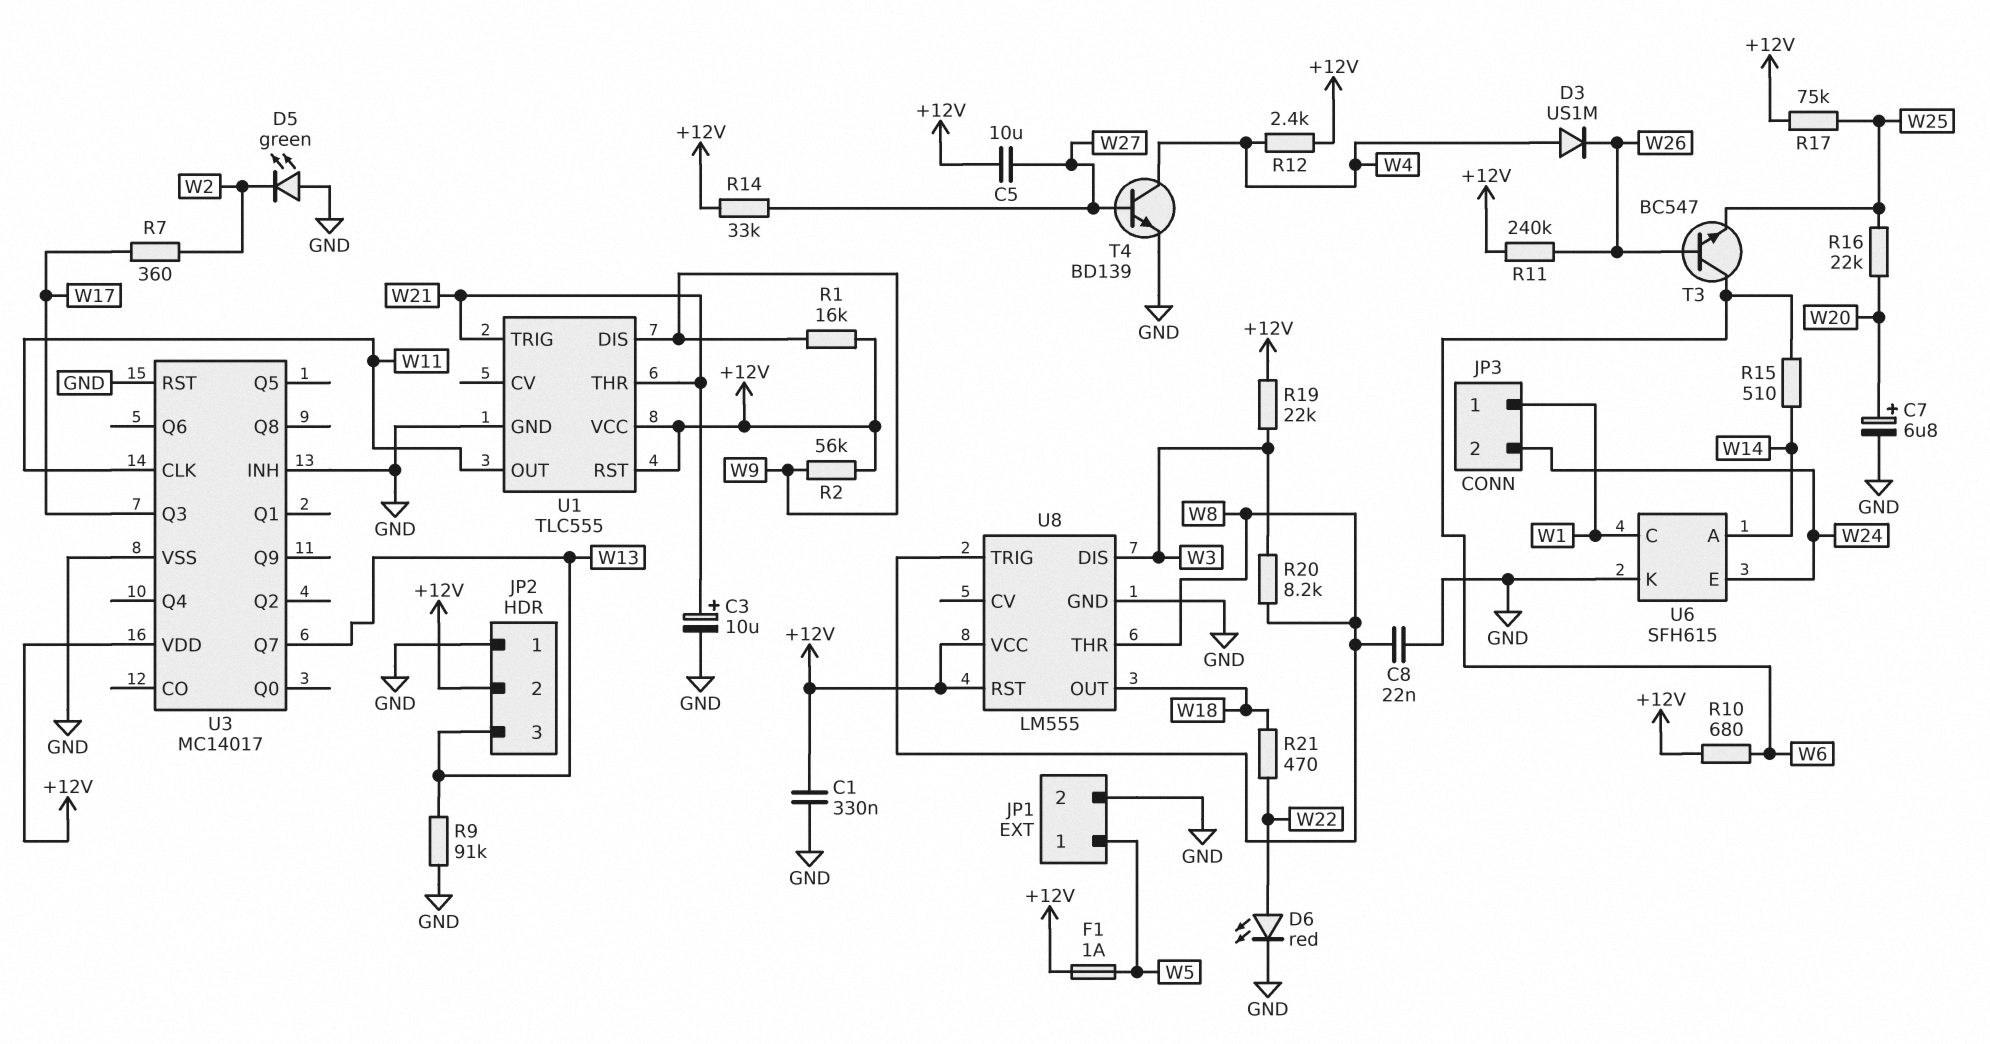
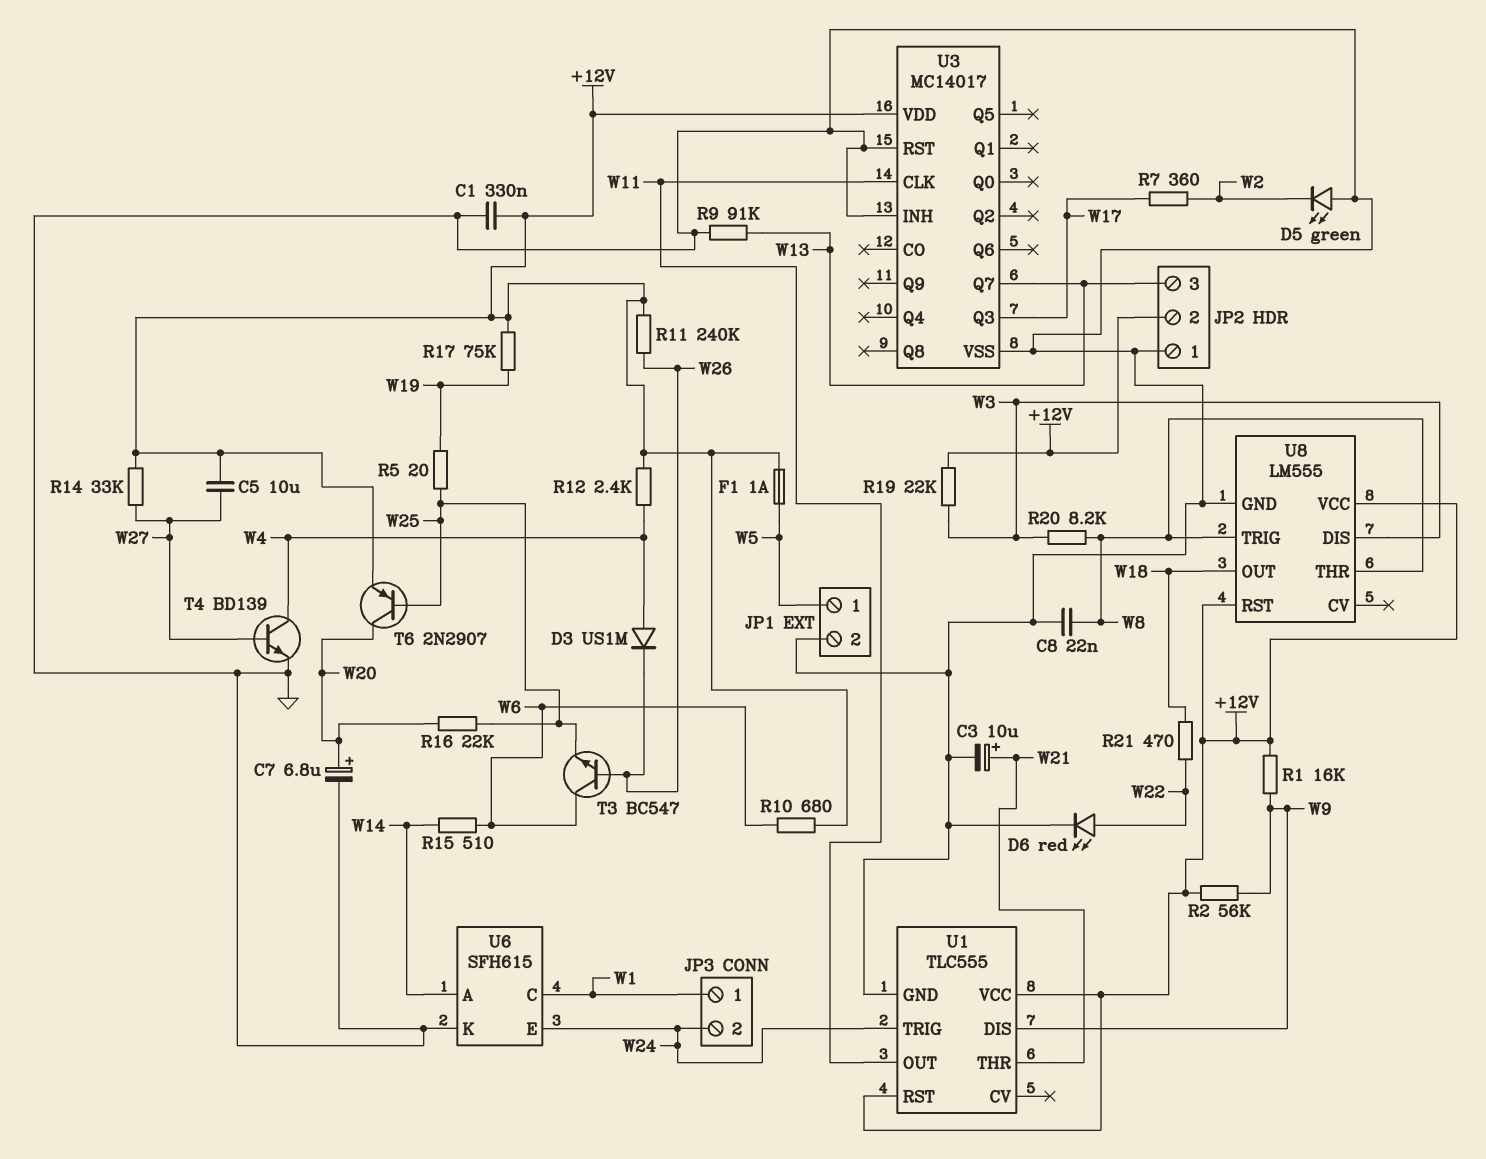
R5: none -> 20 (W19, W25)
R17: 75k (+12V, W25) -> 75k (+12V, W19)
T6: none -> PNP 2N2907 (B W25, C W20, E +12V)
U1 pin TRIG: W21 -> W24

